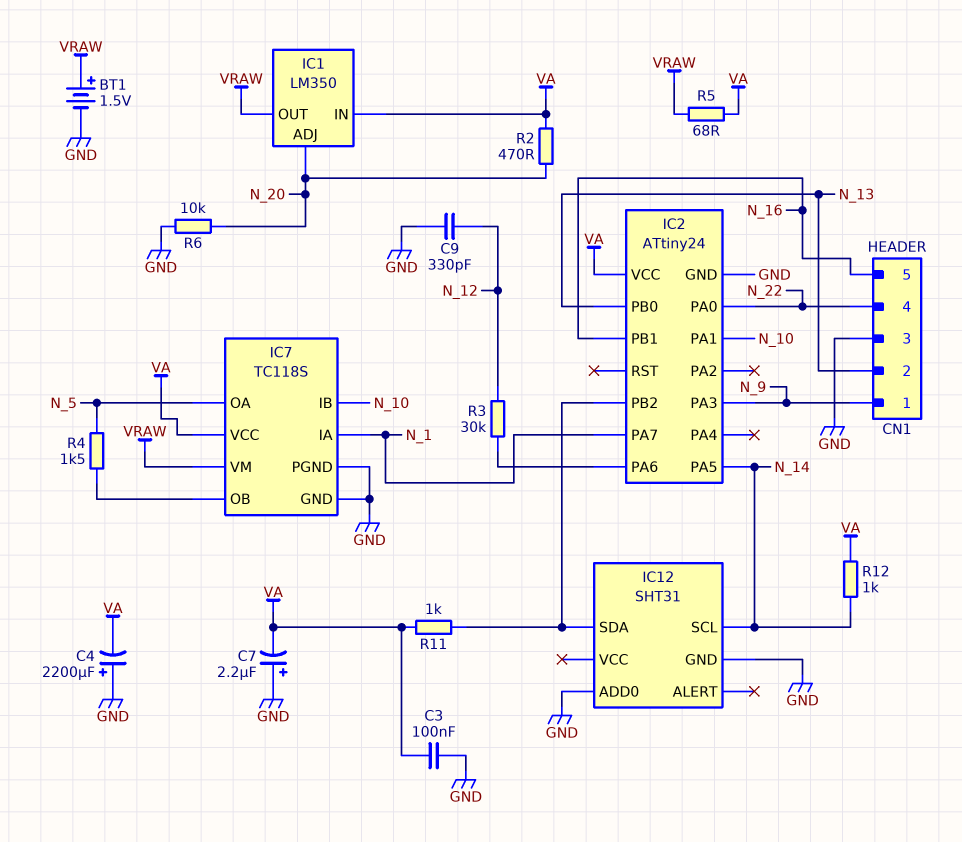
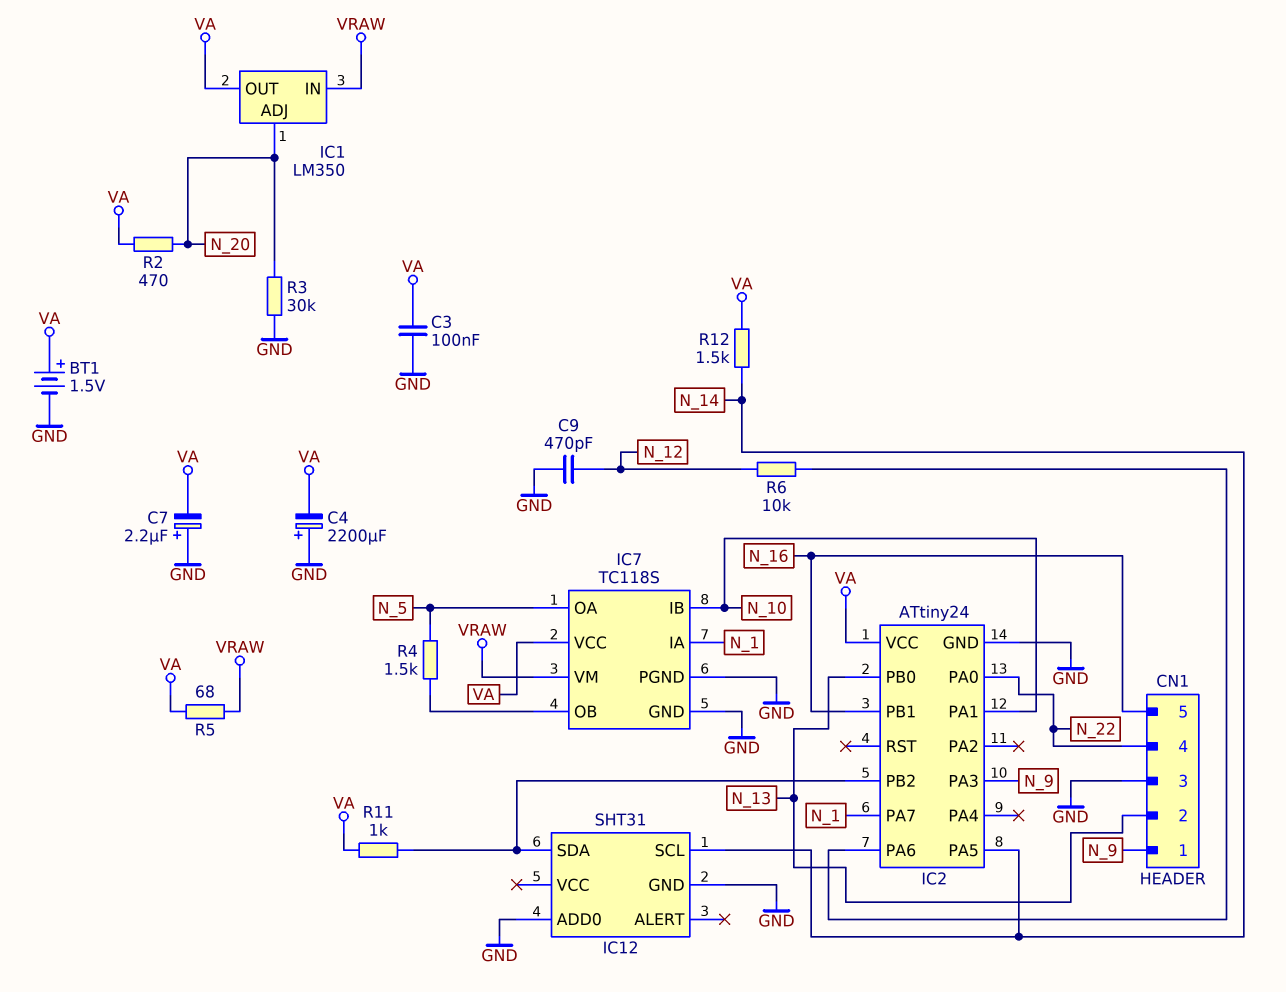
BT1: 1.5V (plus VRAW, minus GND) -> 1.5V (plus VA, minus GND)
C9: 330pF (GND, N_12) -> 470pF (GND, N_12)
IC1 pin IN: VA -> VRAW
IC1 pin OUT: VRAW -> VA
R3: 30k (IC2/PA6, N_12) -> 30k (GND, N_20)
R6: 10k (GND, N_20) -> 10k (IC2/PA6, N_12)
R12: 1k (N_14, VA) -> 1.5k (N_14, VA)

